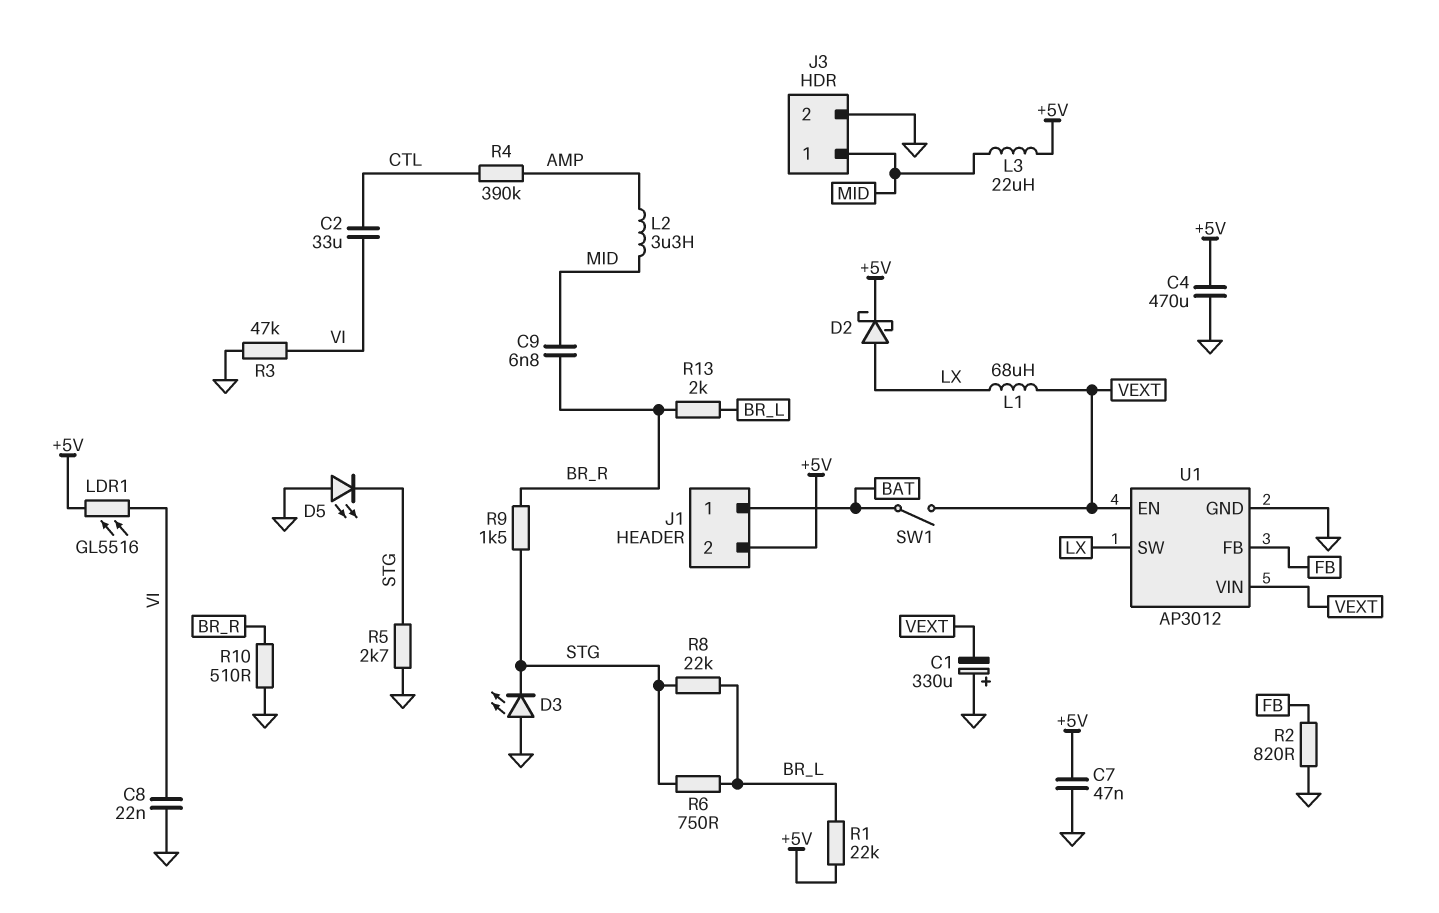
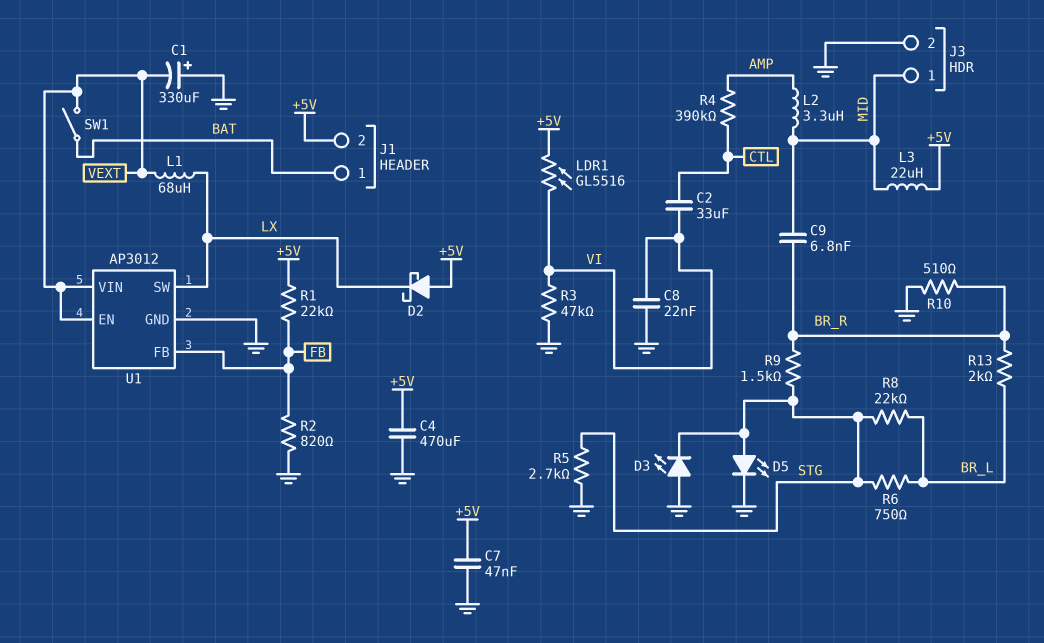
D2: schottky (A LX, K +5V) -> schottky (A +5V, K LX)
D5: LED (A GND, K STG) -> LED (A STG, K GND)
R1: 22k (+5V, BR_L) -> 22k (+5V, FB)

